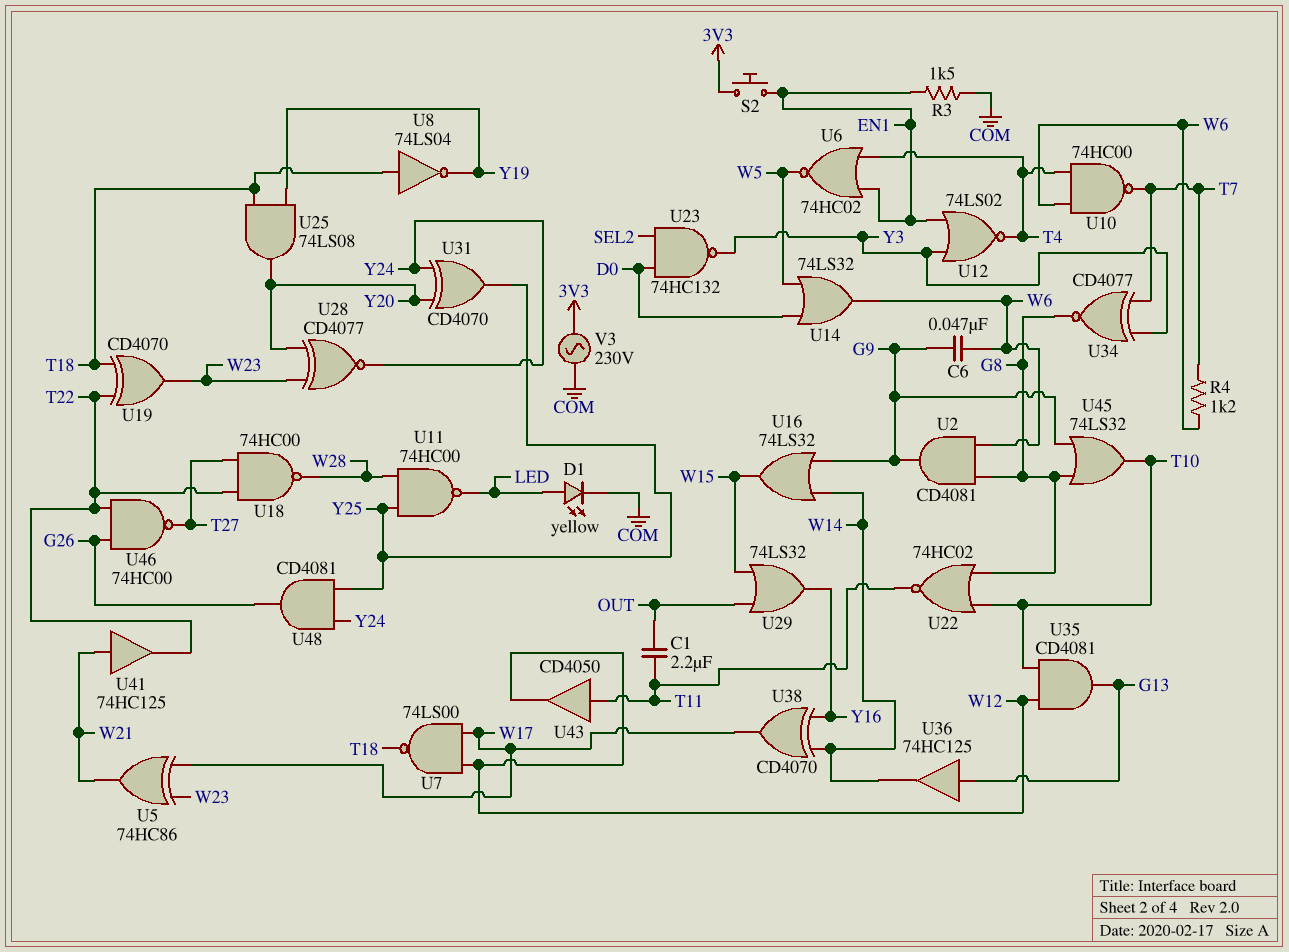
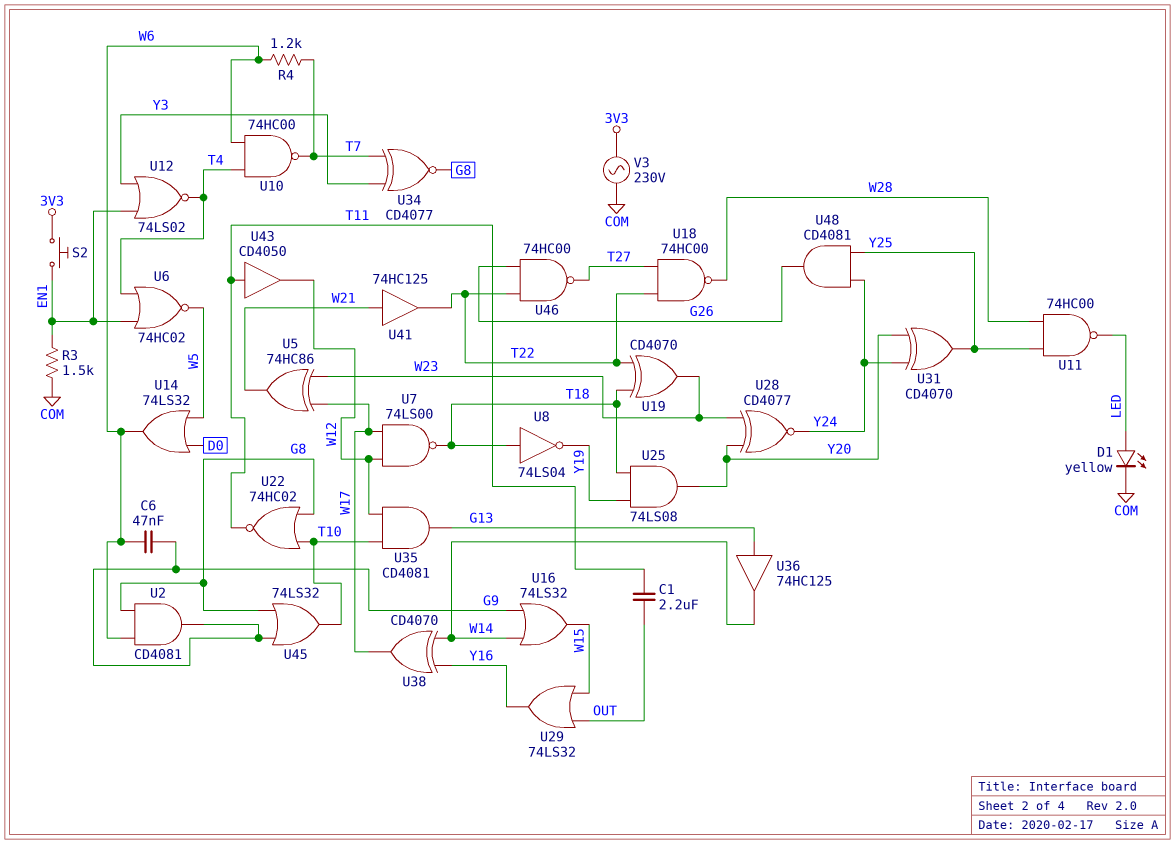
U23: NAND 74HC132 (in D0, in SEL2, out Y3) -> none

